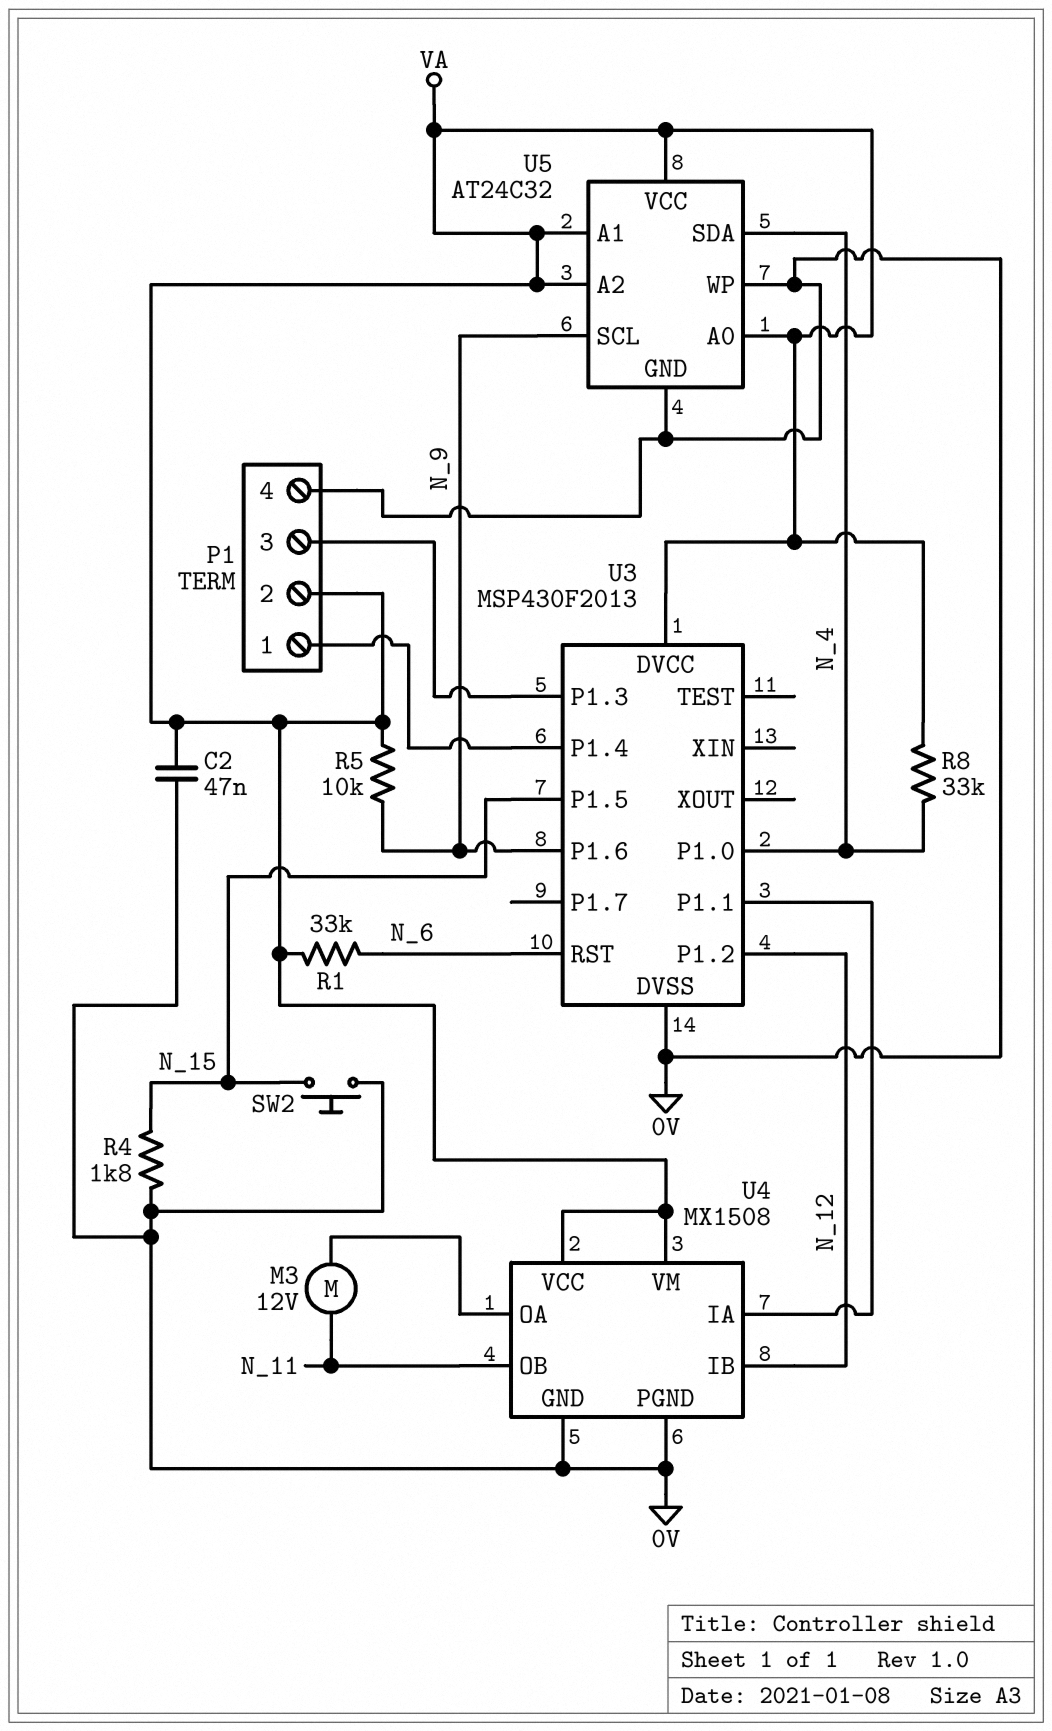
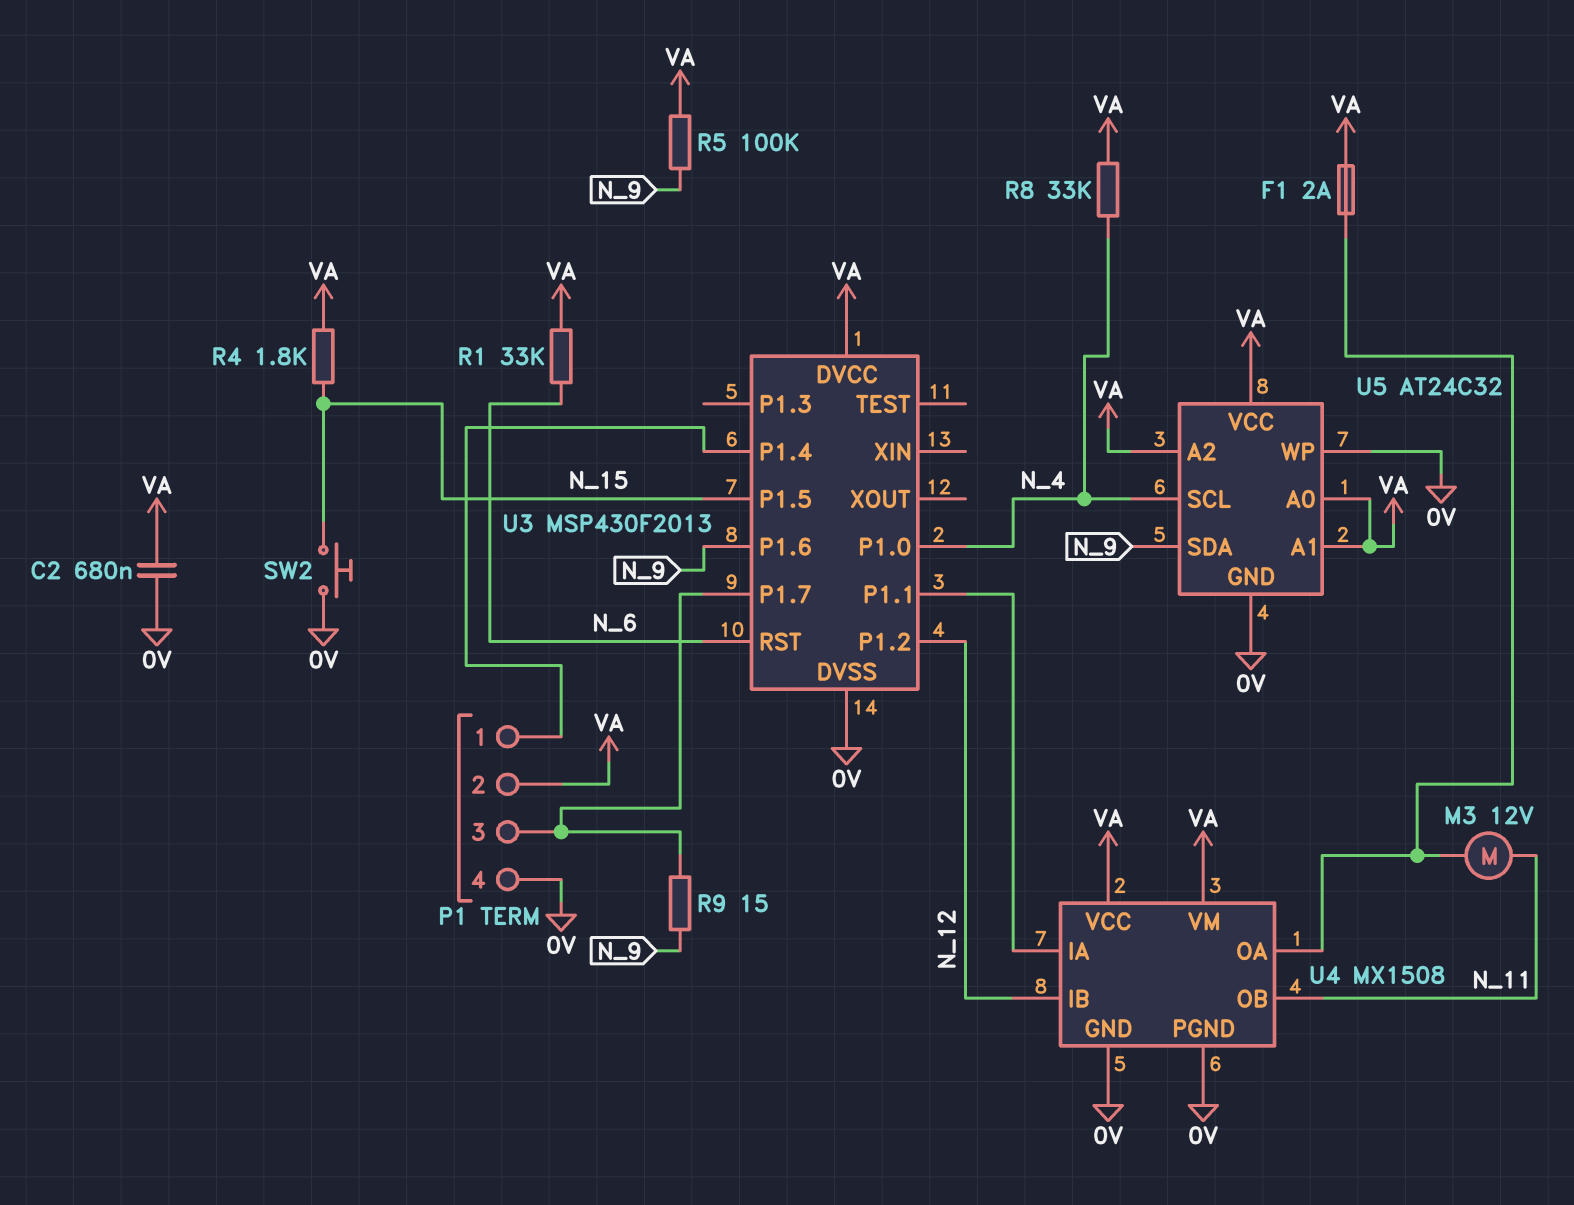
C2: 47nF (0V, VA) -> 680nF (0V, VA)
F1: none -> 2A (U4/OA, VA)
R4: 1.8k (0V, N_15) -> 1.8k (N_15, VA)
R5: 10k (N_9, VA) -> 100k (N_9, VA)
R9: none -> 15 (N_9, P1/3)
U3 pin P1.3: P1/3 -> none
U3 pin P1.7: none -> P1/3
U5 pin SCL: N_9 -> N_4
U5 pin SDA: N_4 -> N_9

